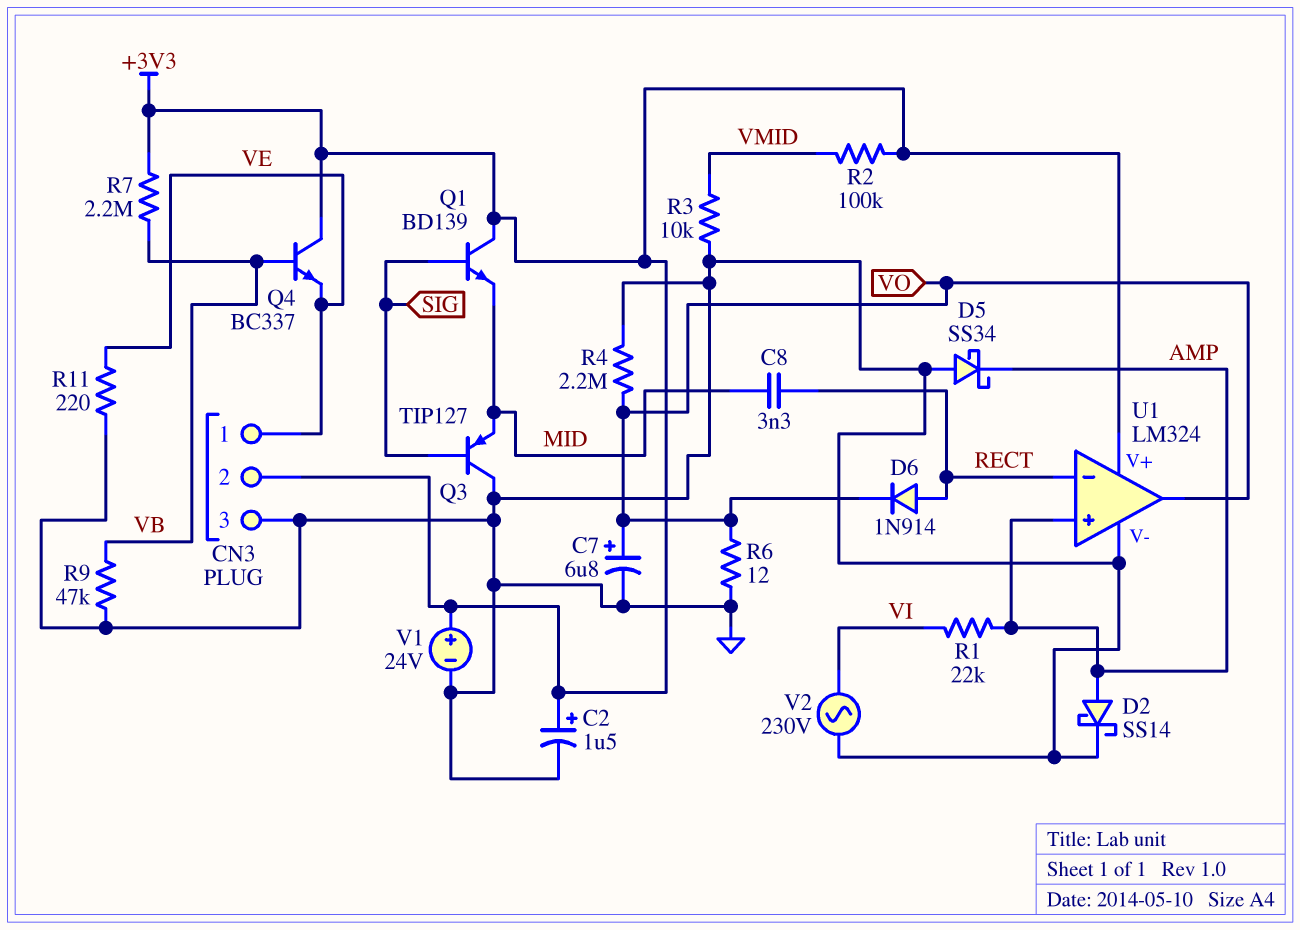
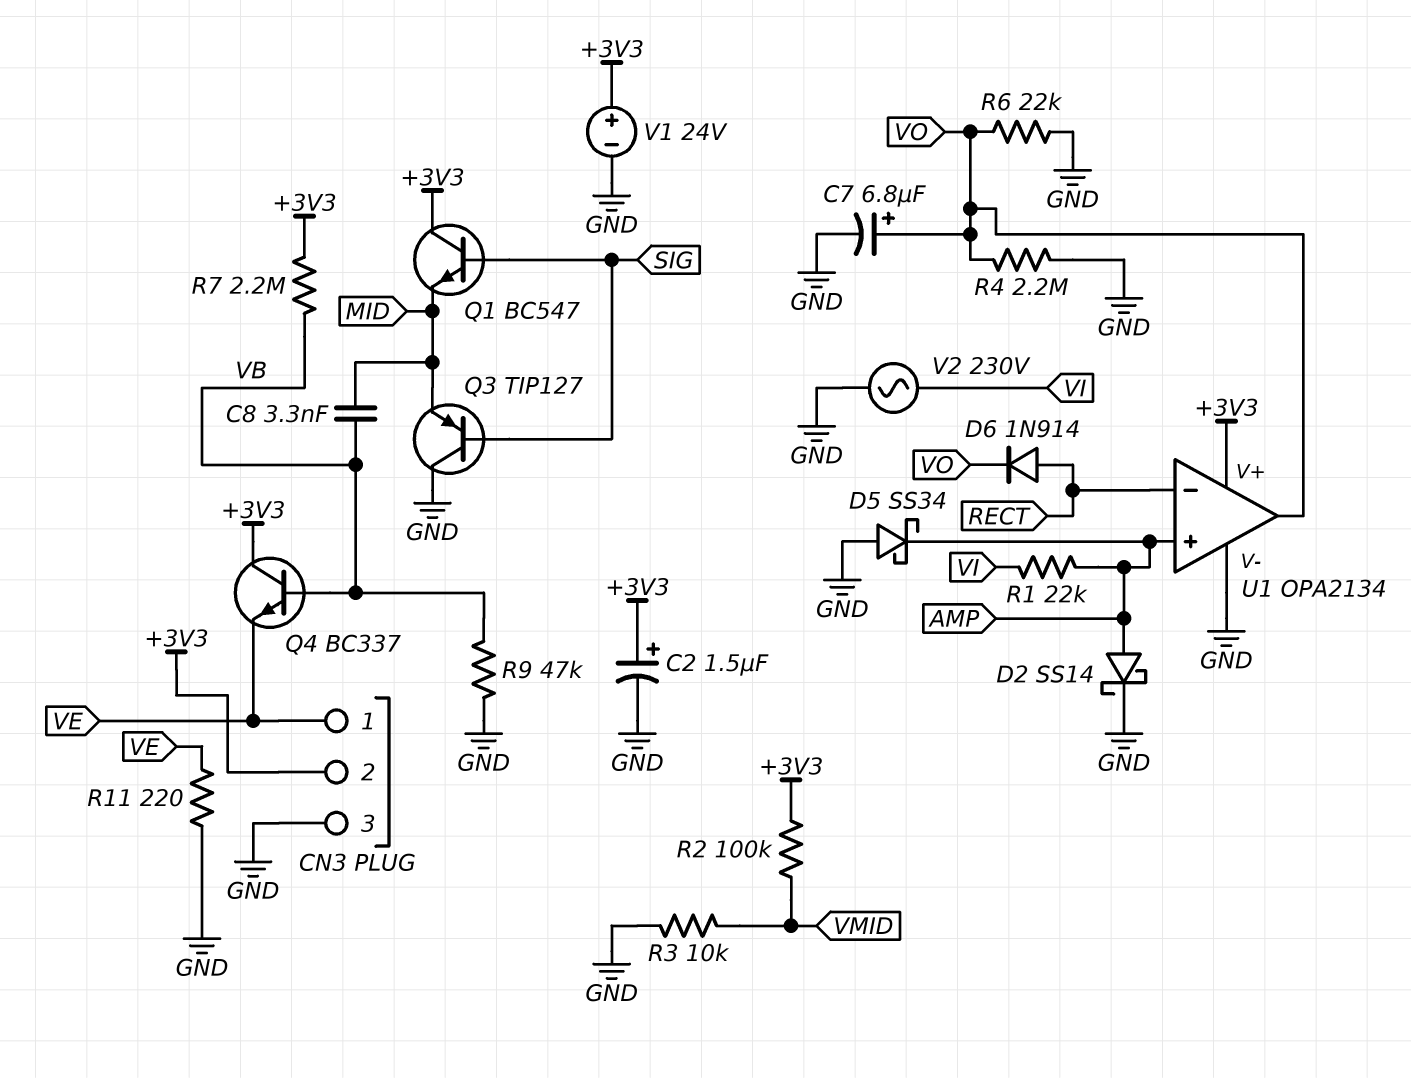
C8: 3.3nF (MID, RECT) -> 3.3nF (MID, VB)
Q1: NPN BD139 (B SIG, C +3V3, E MID) -> NPN BC547 (B SIG, C +3V3, E MID)
R6: 12 (GND, VO) -> 22k (GND, VO)
U1: LM324 -> OPA2134

